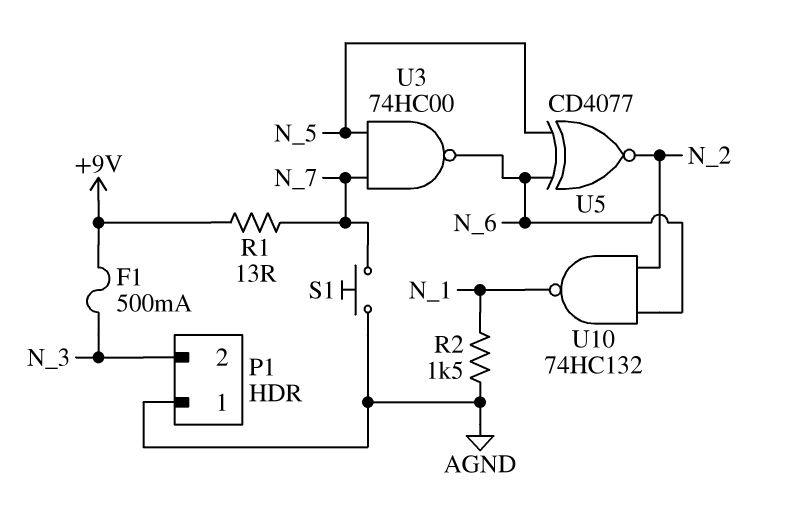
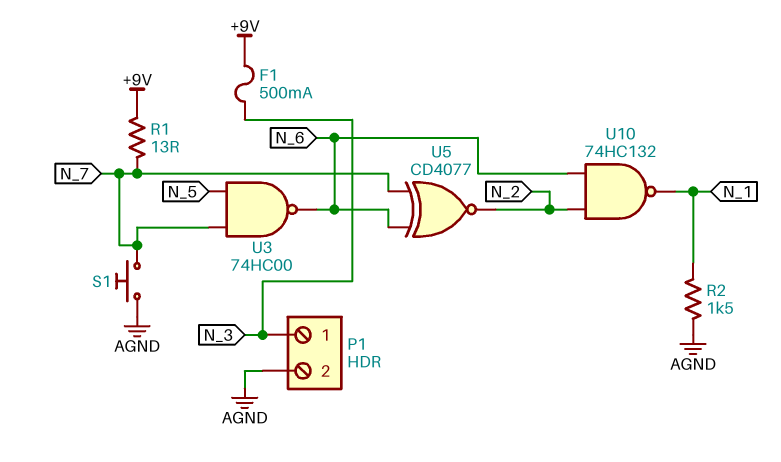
P1 pin 1: AGND -> N_3
P1 pin 2: N_3 -> AGND
U5: XNOR CD4077 (in N_5, in N_6, out N_2) -> XNOR CD4077 (in N_6, in N_7, out N_2)

